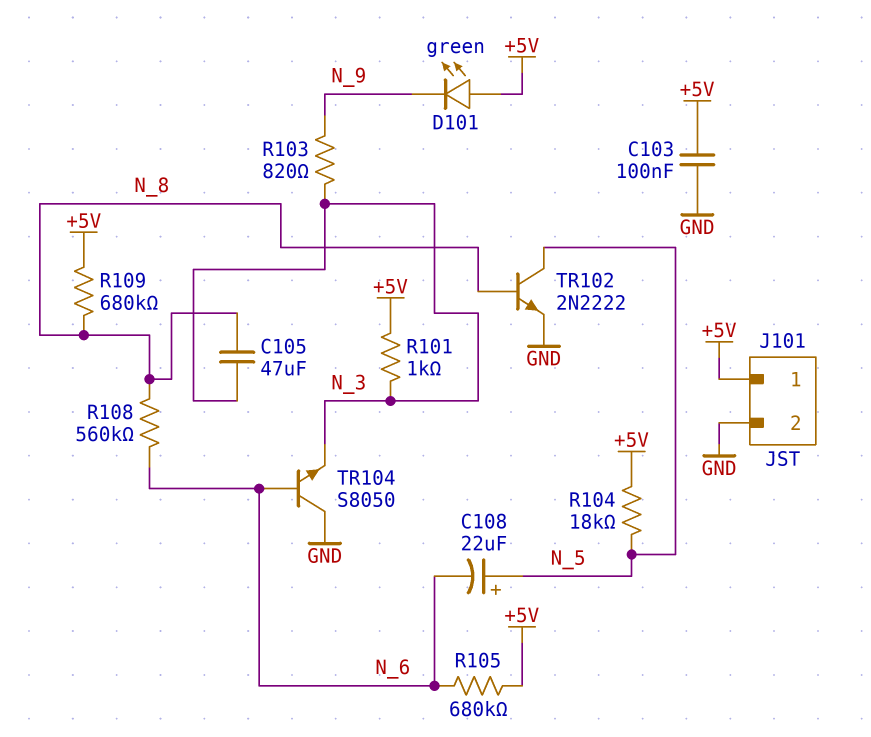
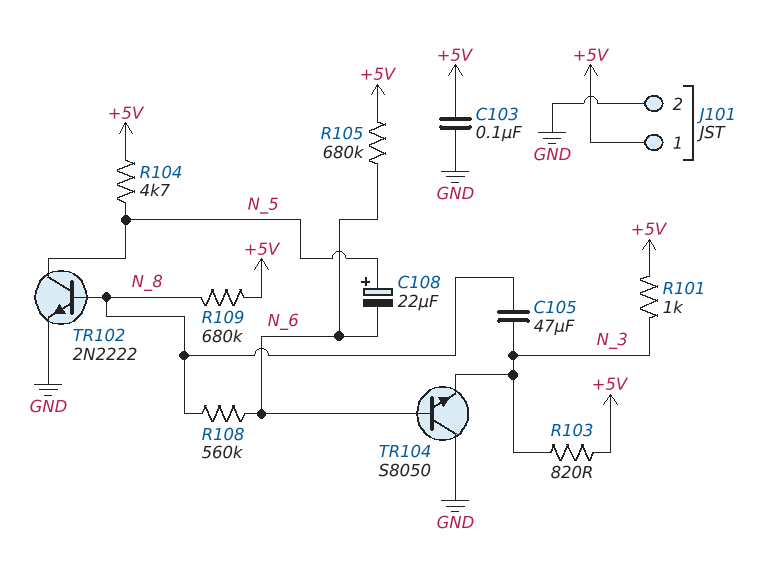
D101: LED green (A +5V, K N_9) -> none
R103: 820 (N_3, N_9) -> 820 (+5V, N_3)
R104: 18k (+5V, N_5) -> 4.7k (+5V, N_5)

